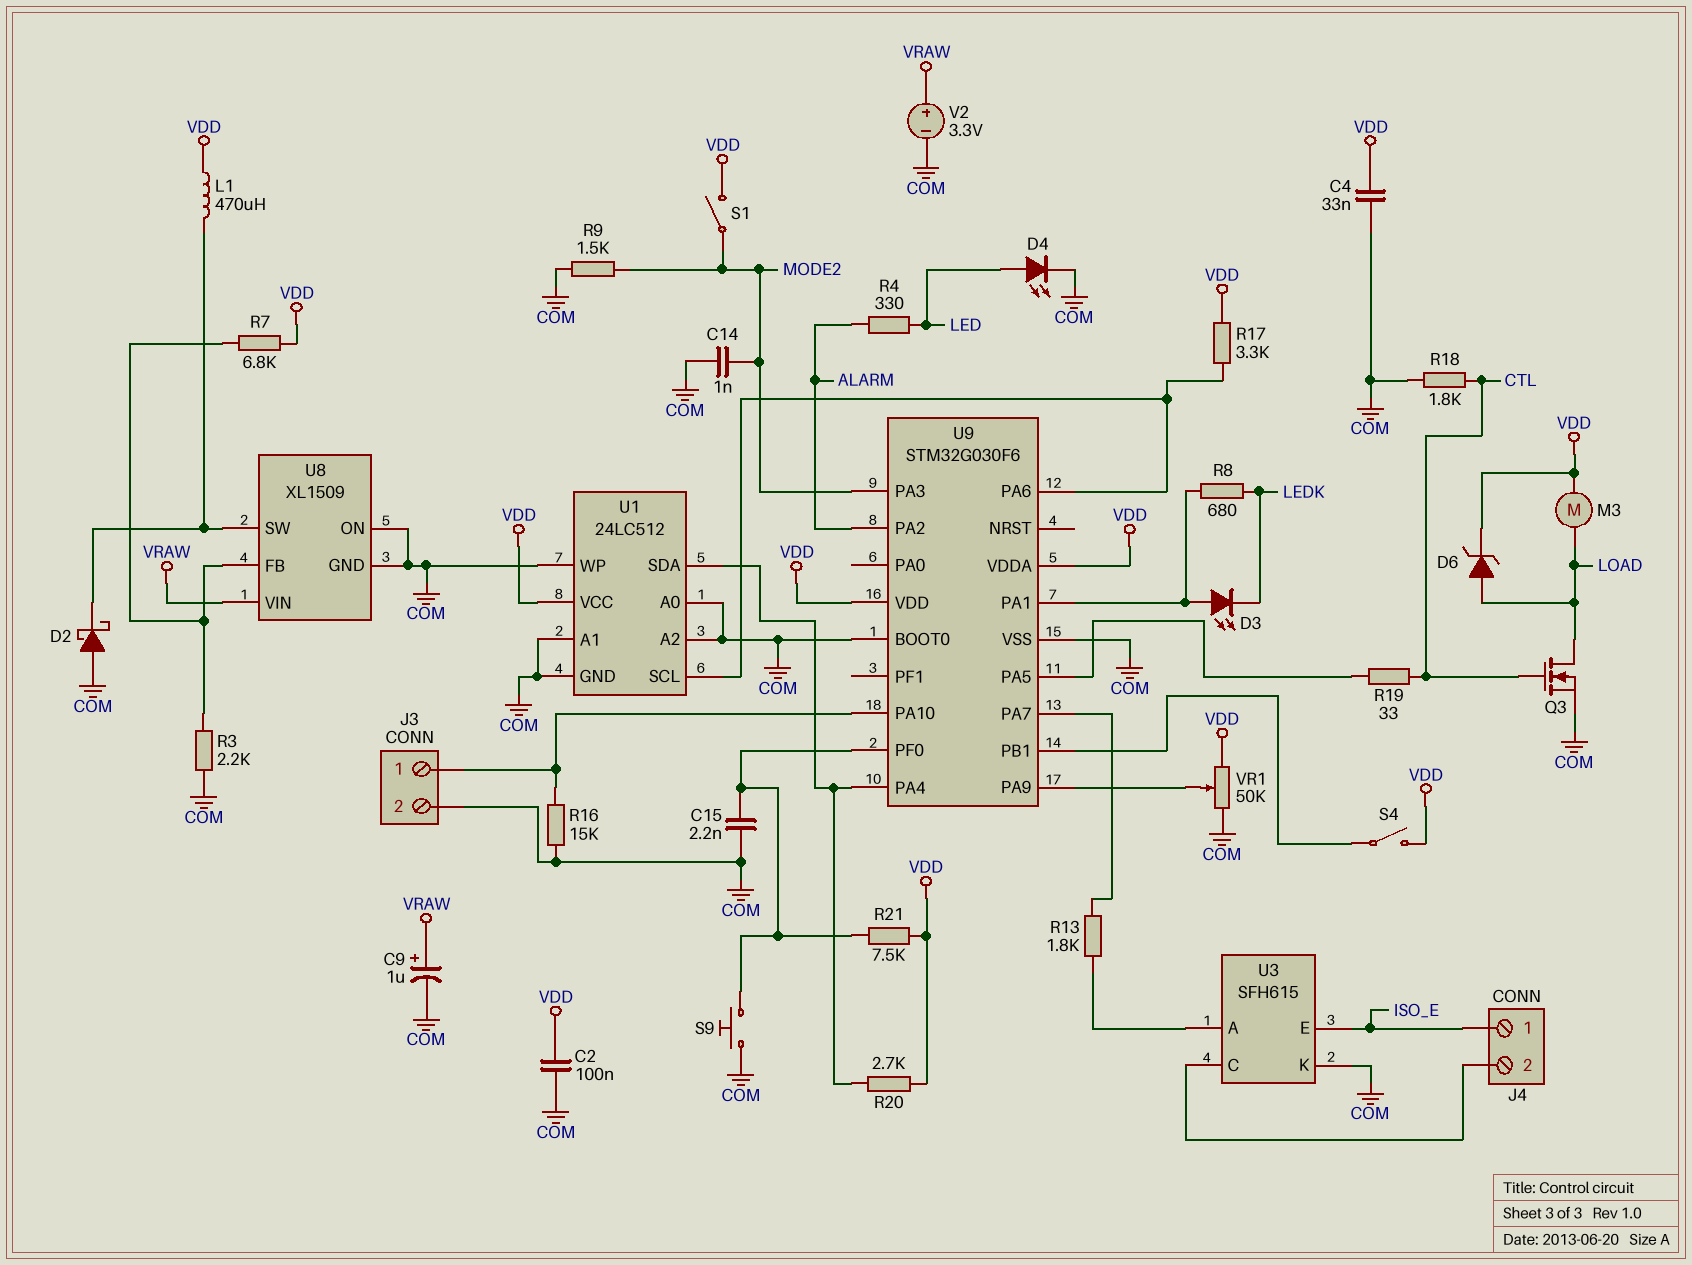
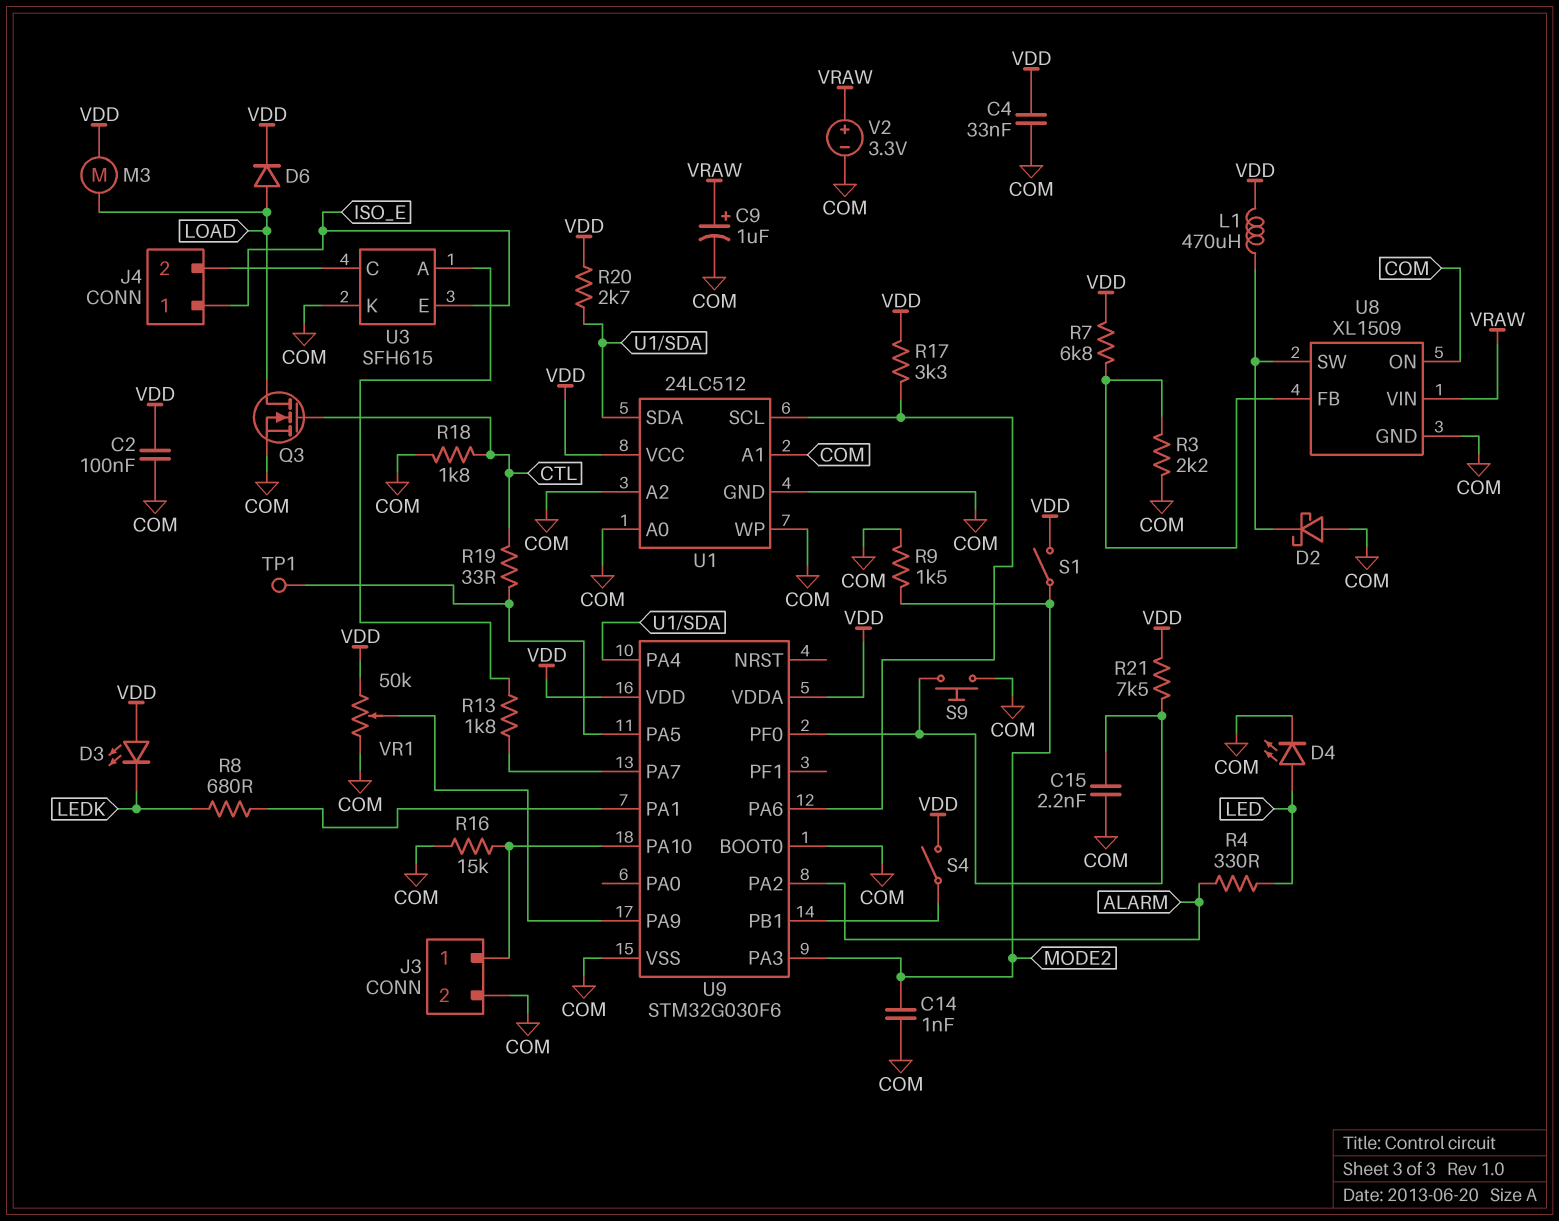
D3: LED (A U9/PA1, K LEDK) -> LED (A VDD, K LEDK)
D6: zener (A LOAD, K VDD) -> diode (A LOAD, K VDD)
TP1: none -> test point (U9/PA5)

